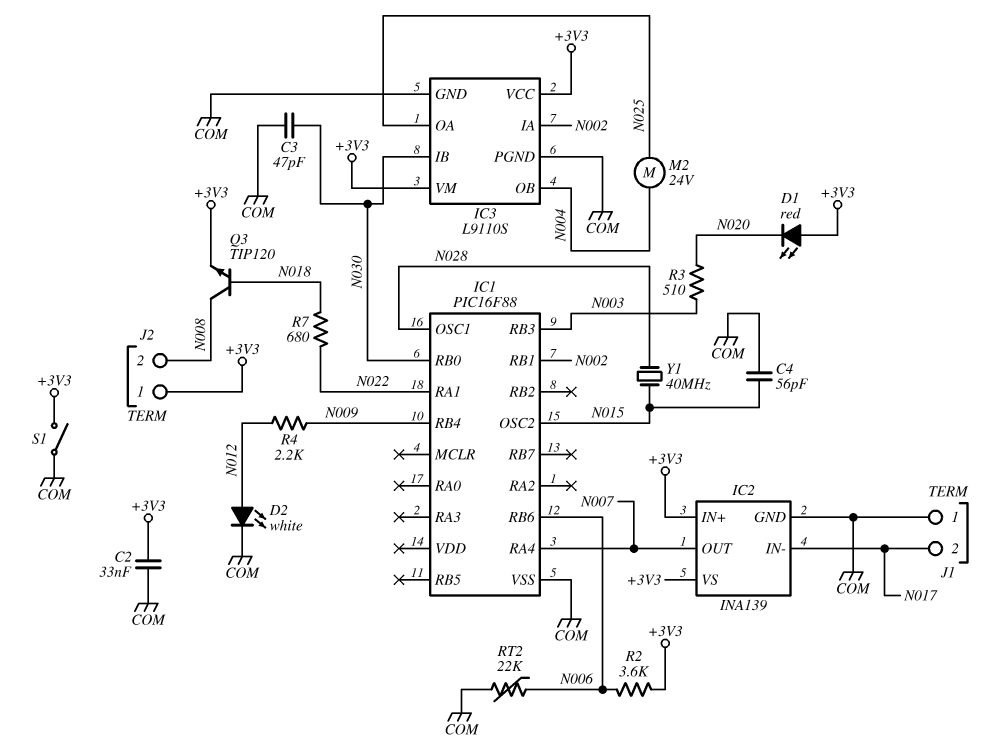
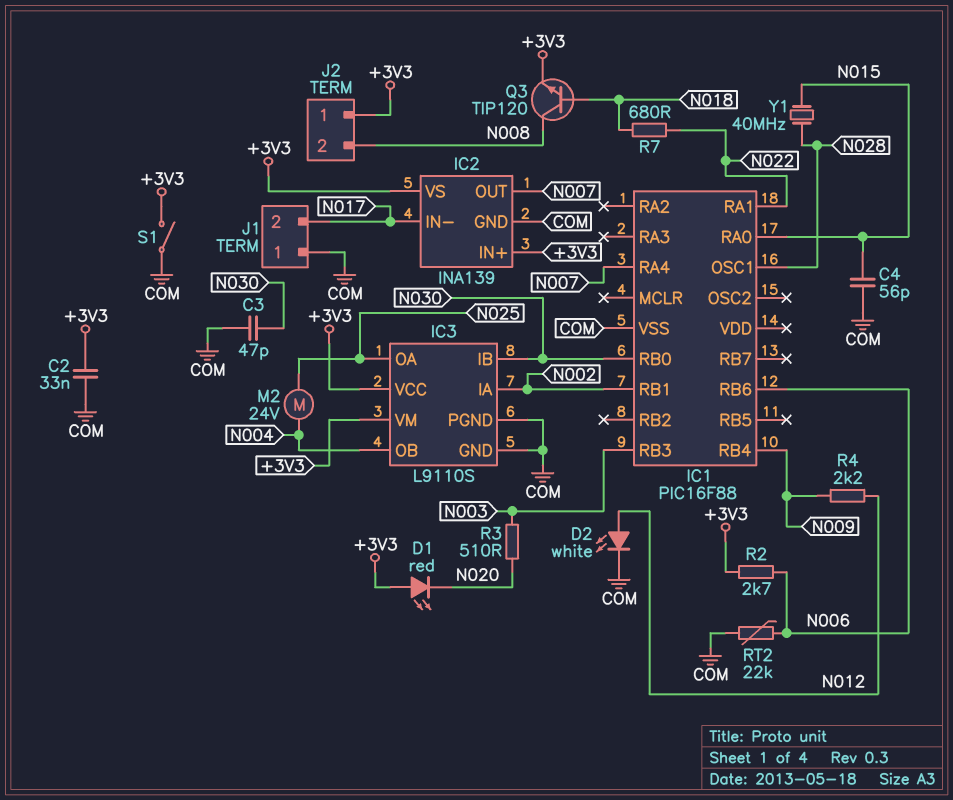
IC1 pin OSC2: N015 -> none
IC1 pin RA0: none -> N015
R2: 3.6k (+3V3, N006) -> 2.7k (+3V3, N006)

